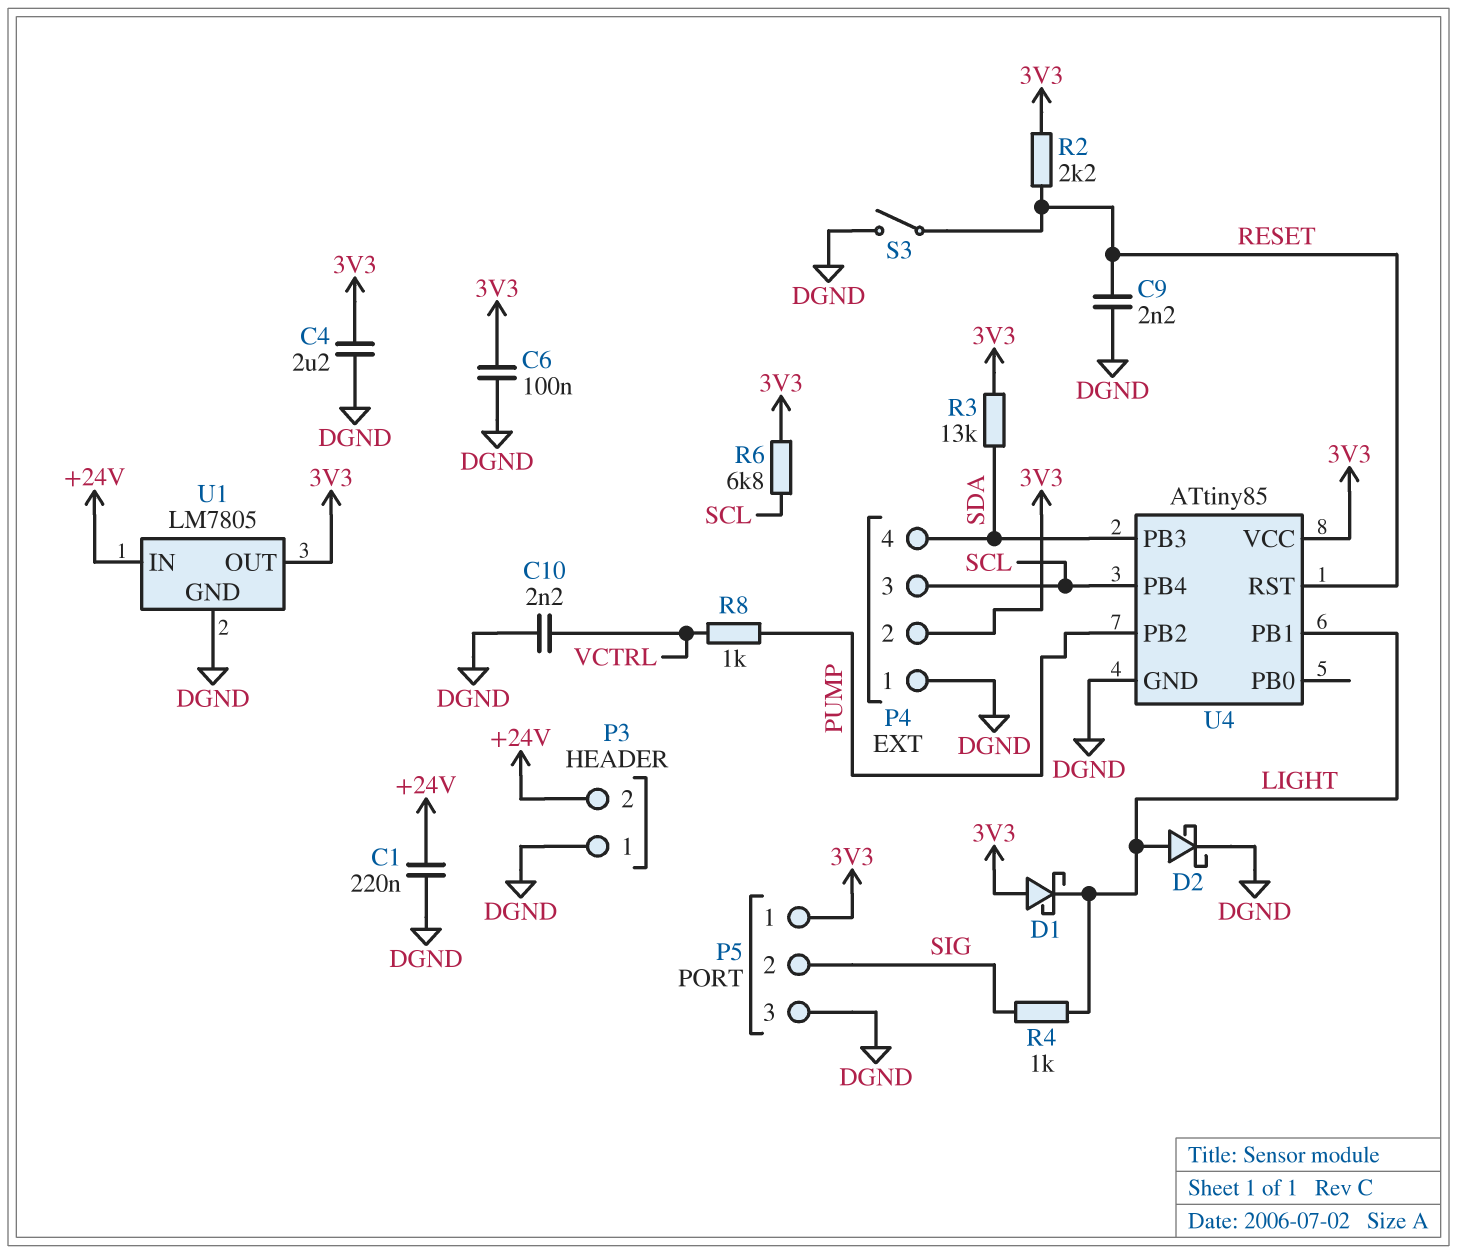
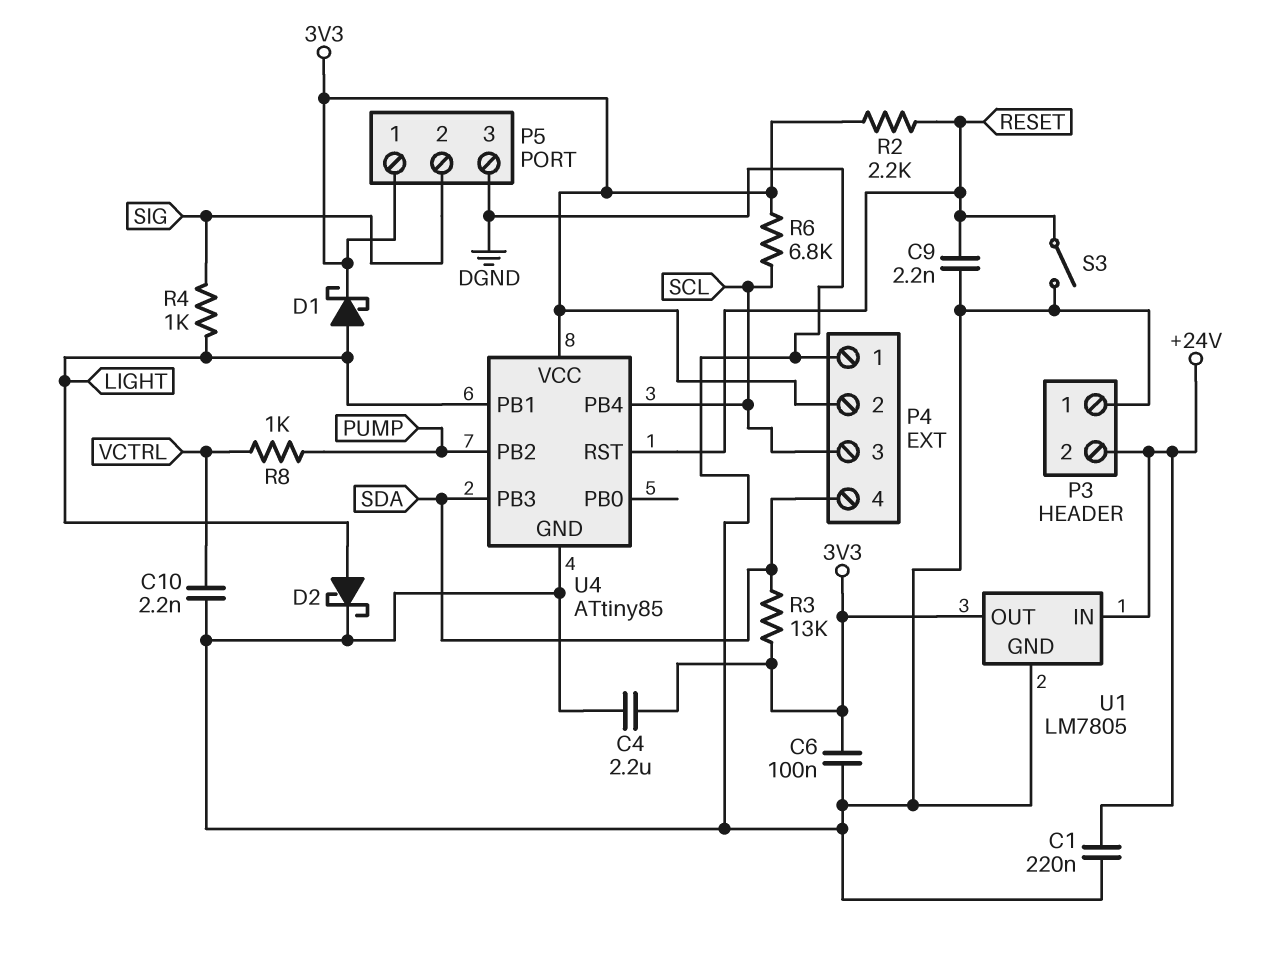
D1: schottky (A 3V3, K LIGHT) -> schottky (A LIGHT, K 3V3)

